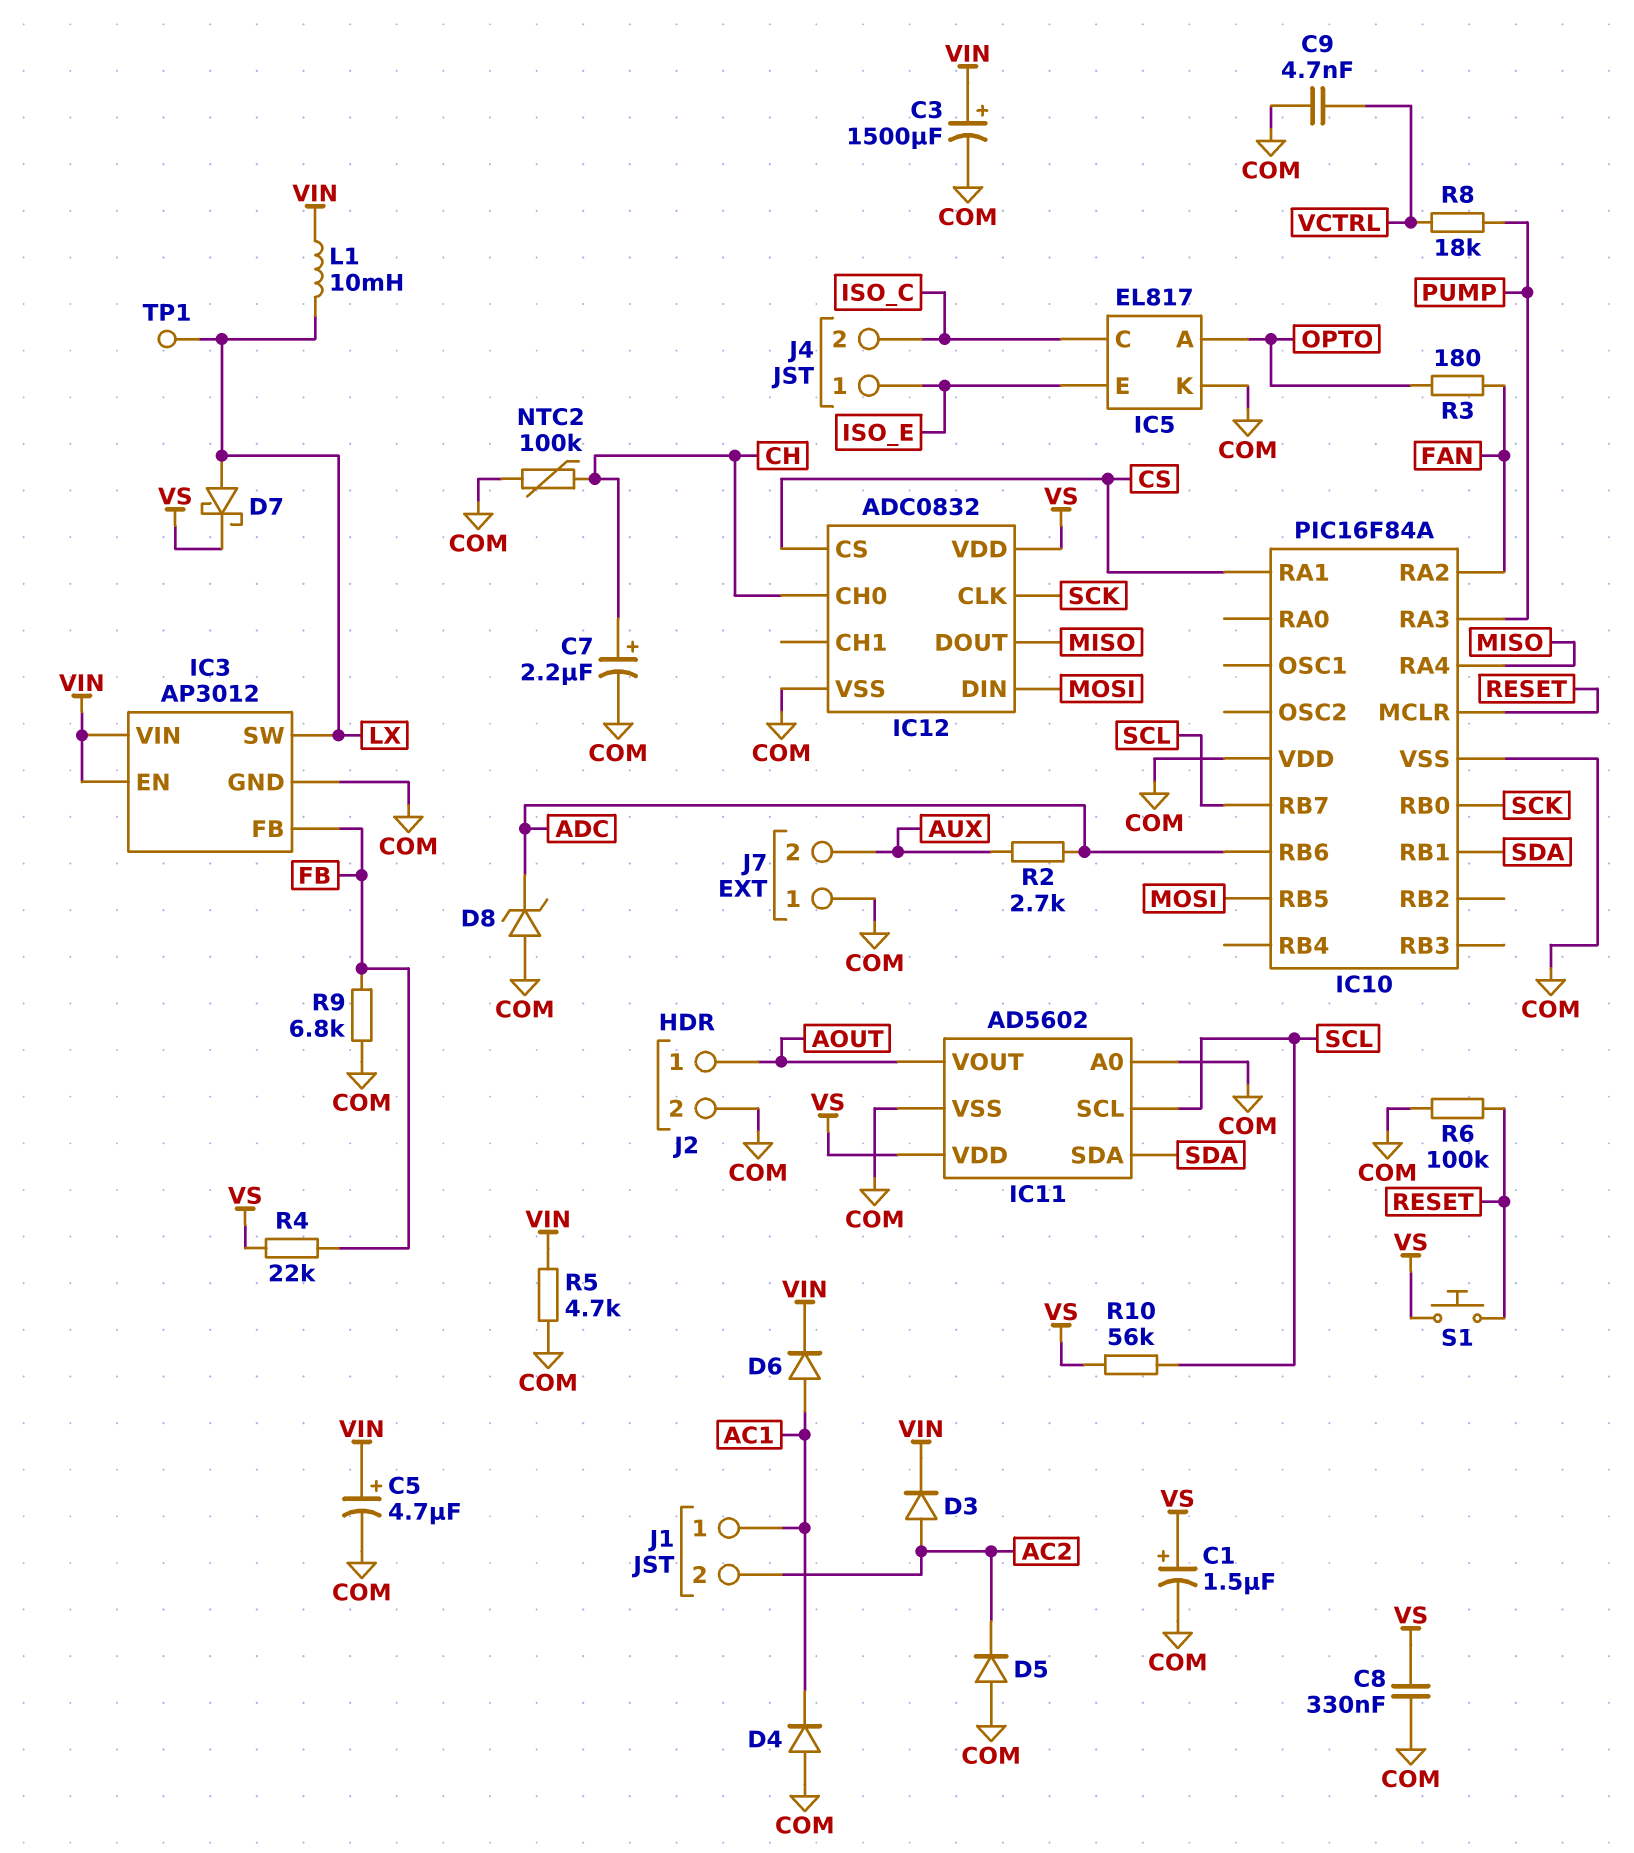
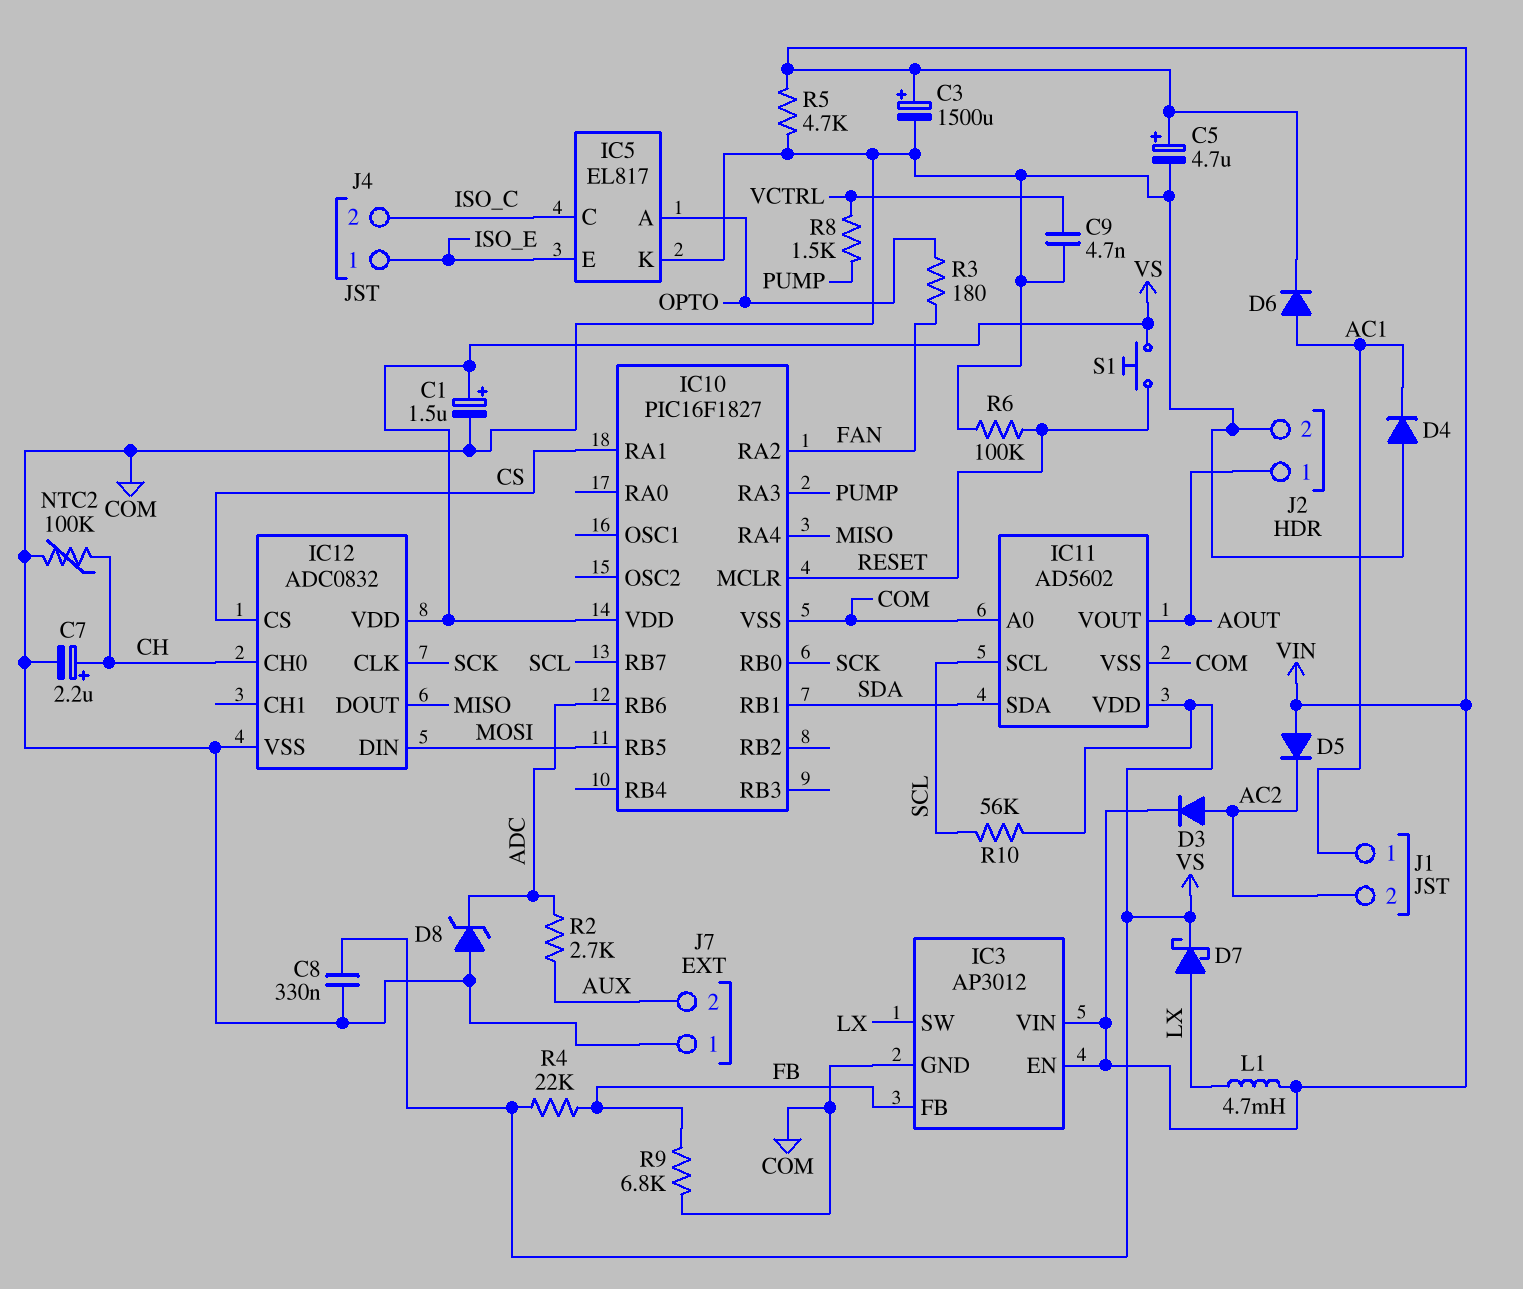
D5: diode (A COM, K AC2) -> diode (A VIN, K AC2)
IC10: PIC16F84A -> PIC16F1827
IC10 pin VDD: COM -> VS
L1: 10mH (LX, VIN) -> 4.7mH (LX, VIN)
R8: 18k (PUMP, VCTRL) -> 1.5k (PUMP, VCTRL)
TP1: test point (LX) -> none

